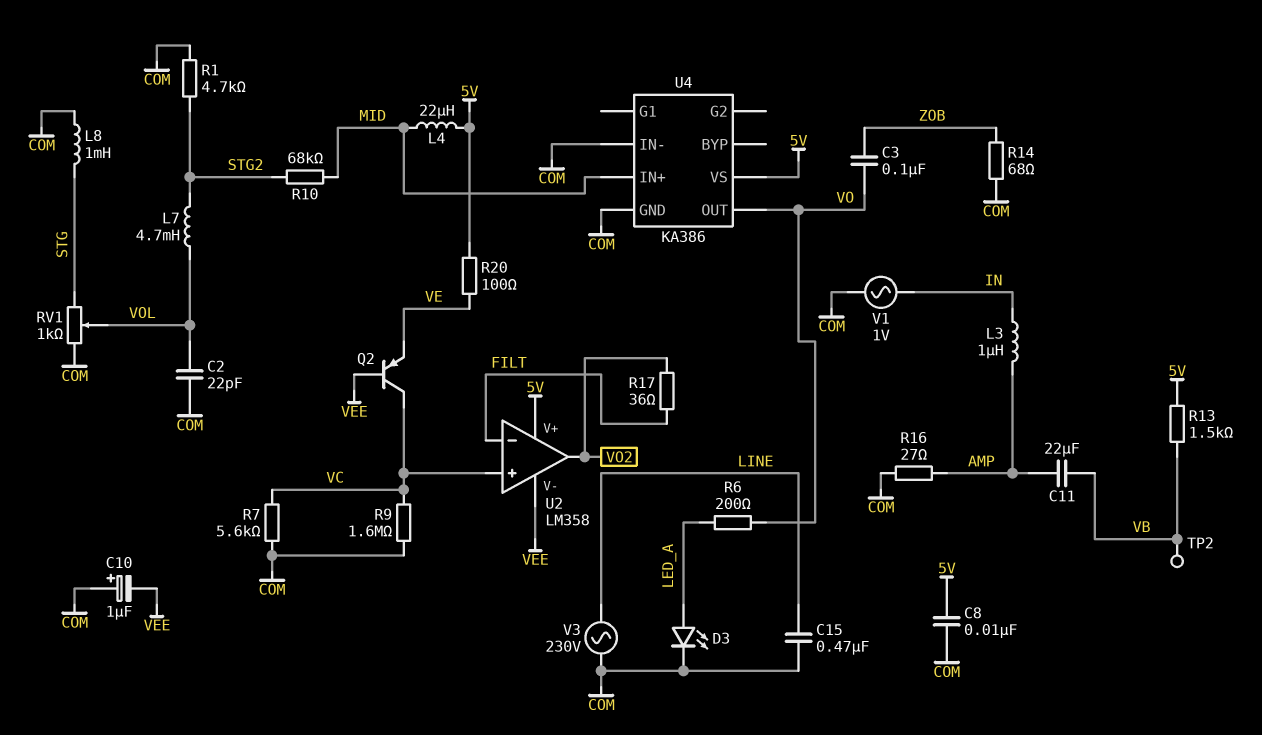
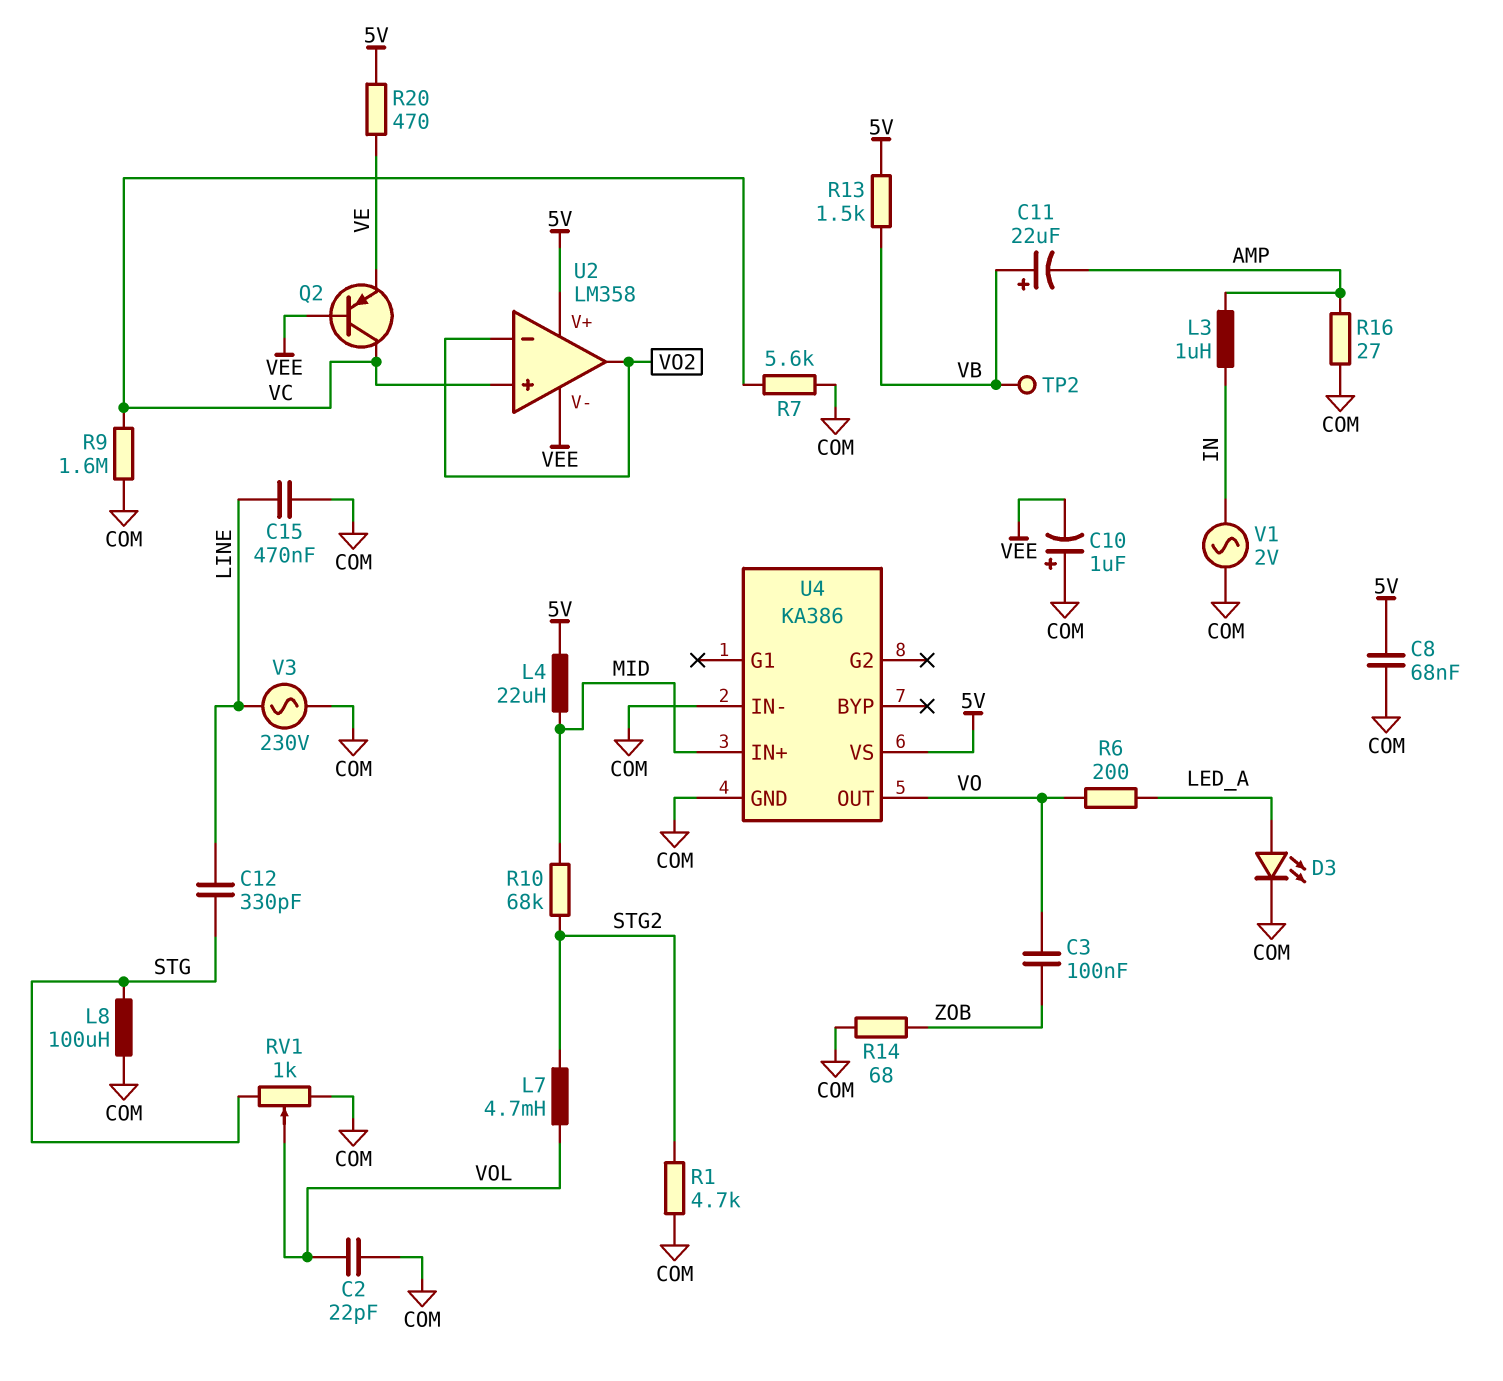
C8: 10nF (5V, COM) -> 68nF (5V, COM)
C11: 22uF (AMP, VB) -> 22uF (plus VB, minus AMP)
C12: none -> 330pF (LINE, STG)
L8: 1mH (COM, STG) -> 100uH (COM, STG)
R17: 36 (FILT, VO2) -> none
R20: 100 (5V, VE) -> 470 (5V, VE)
U2 pin in-: FILT -> VO2
V1: AC 1V (COM, IN) -> AC 2V (COM, IN)

